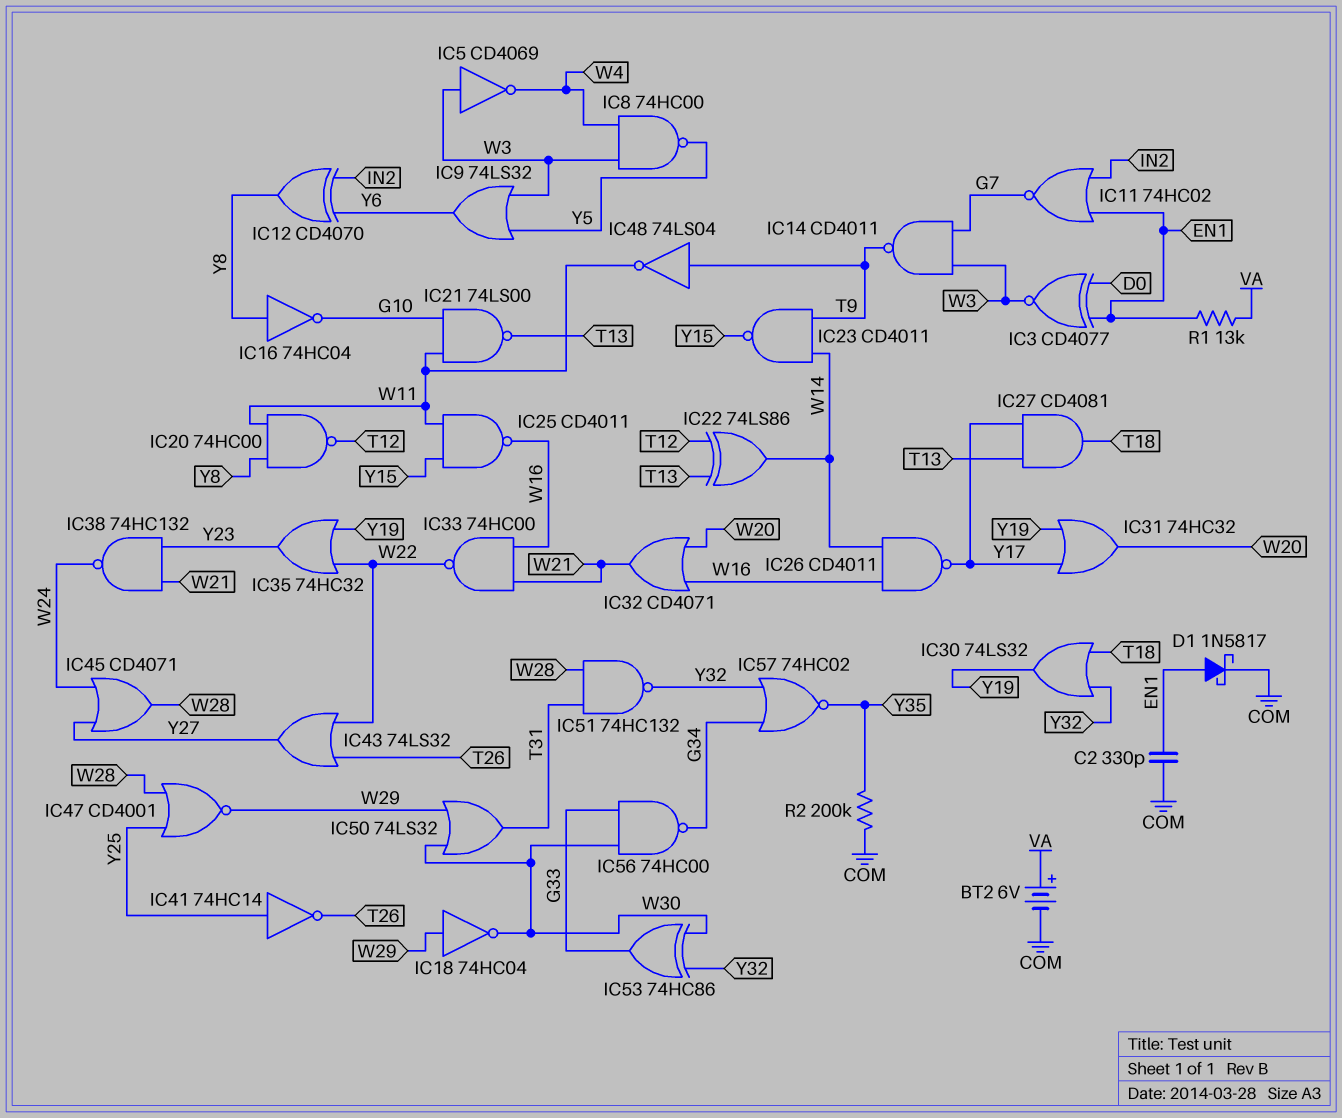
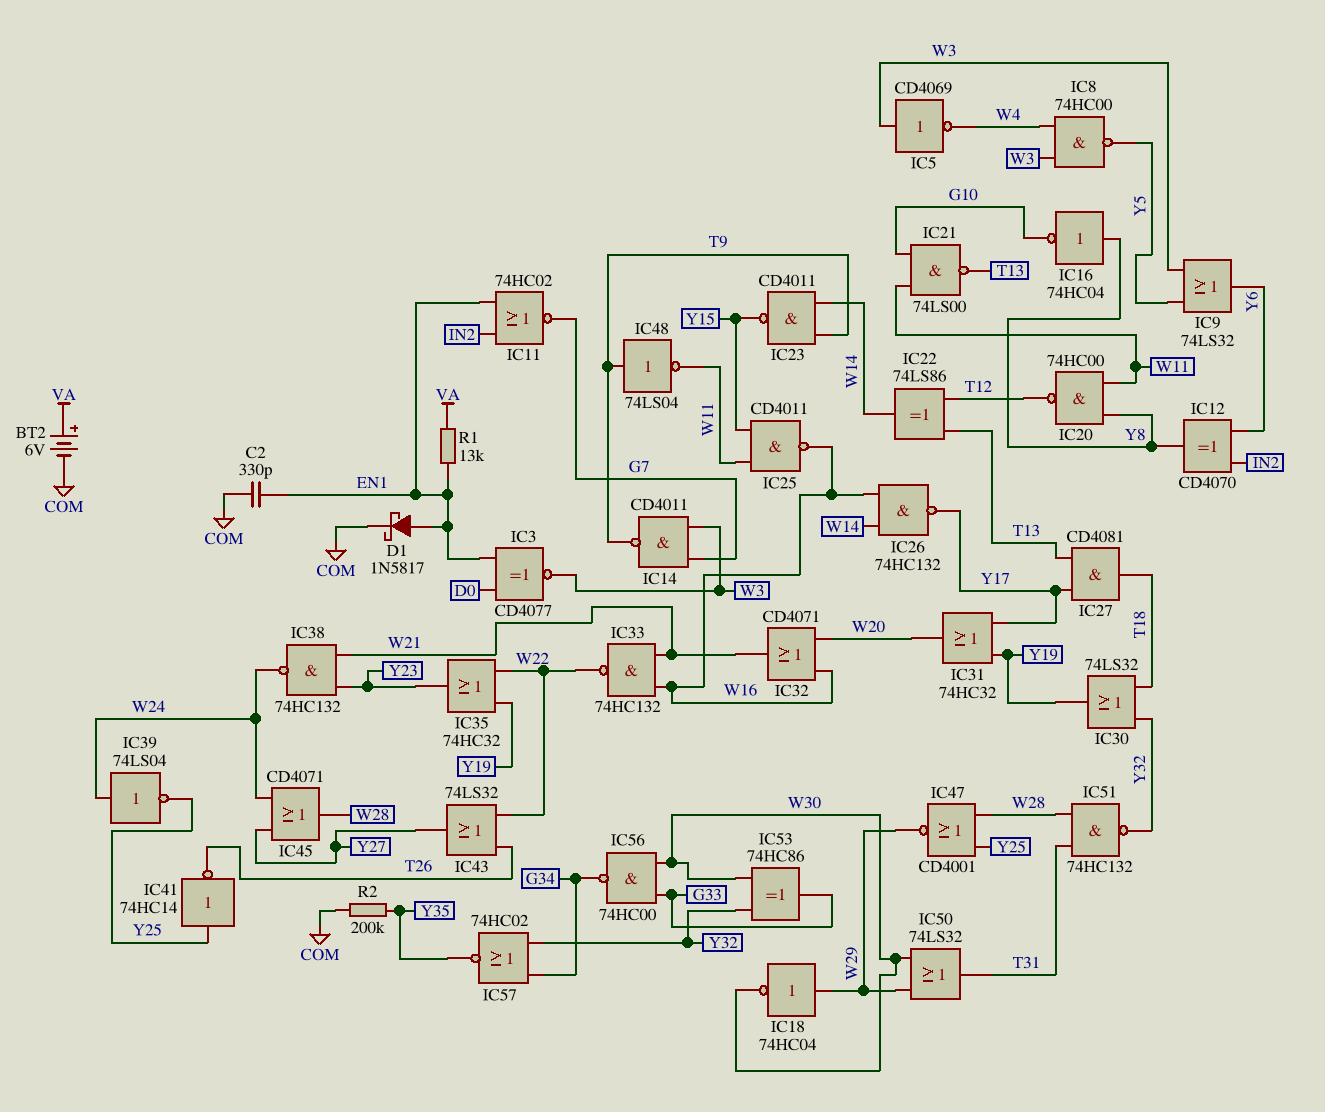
IC26: NAND CD4011 (in W14, in W16, out Y17) -> NAND 74HC132 (in W14, in W16, out Y17)
IC33: NAND 74HC00 (in W16, in W21, out W22) -> NAND 74HC132 (in W16, in W21, out W22)
IC39: none -> NOT 74LS04 (in W24, out Y25)

